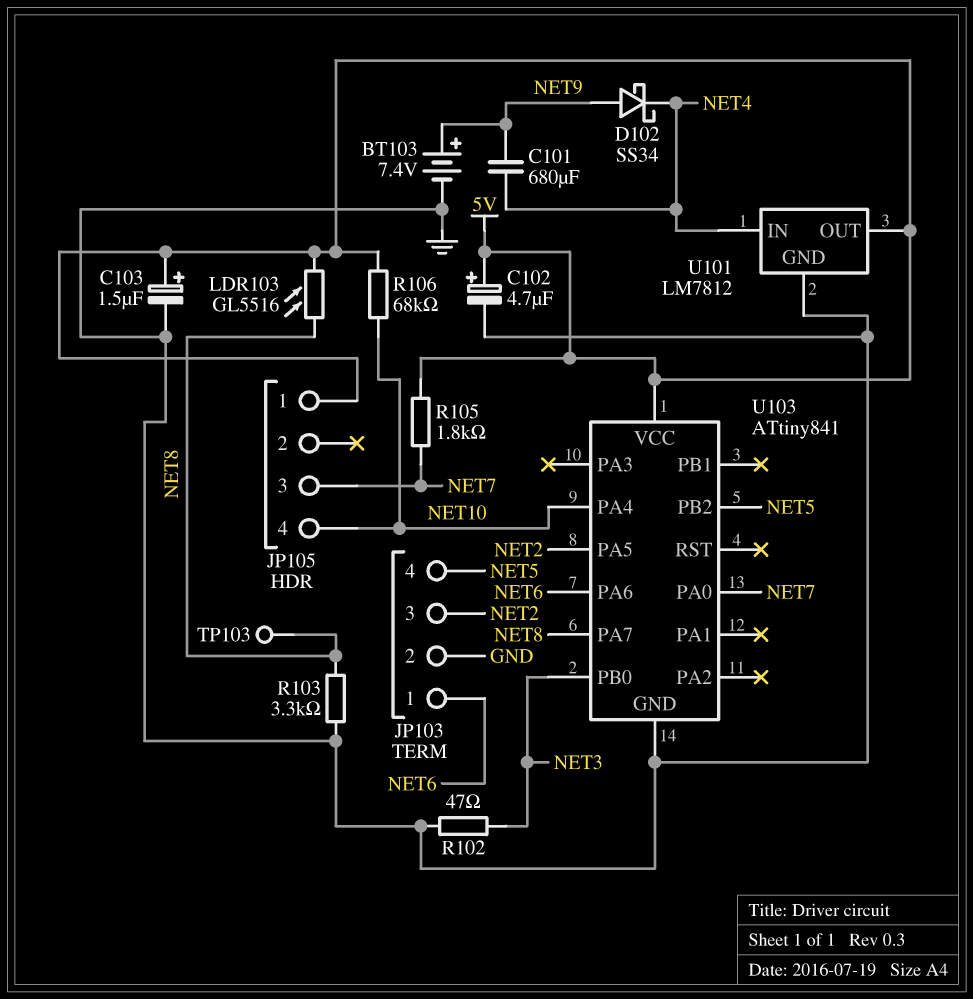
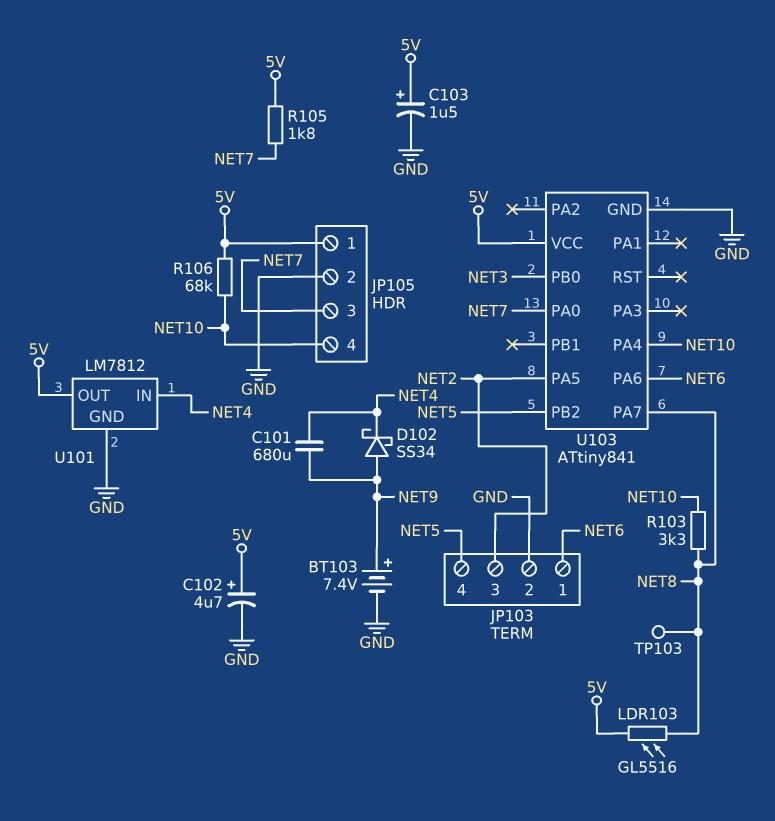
JP105 pin 2: none -> GND
R102: 47 (GND, NET3) -> none
R103: 3.3k (GND, NET8) -> 3.3k (NET8, NET10)

